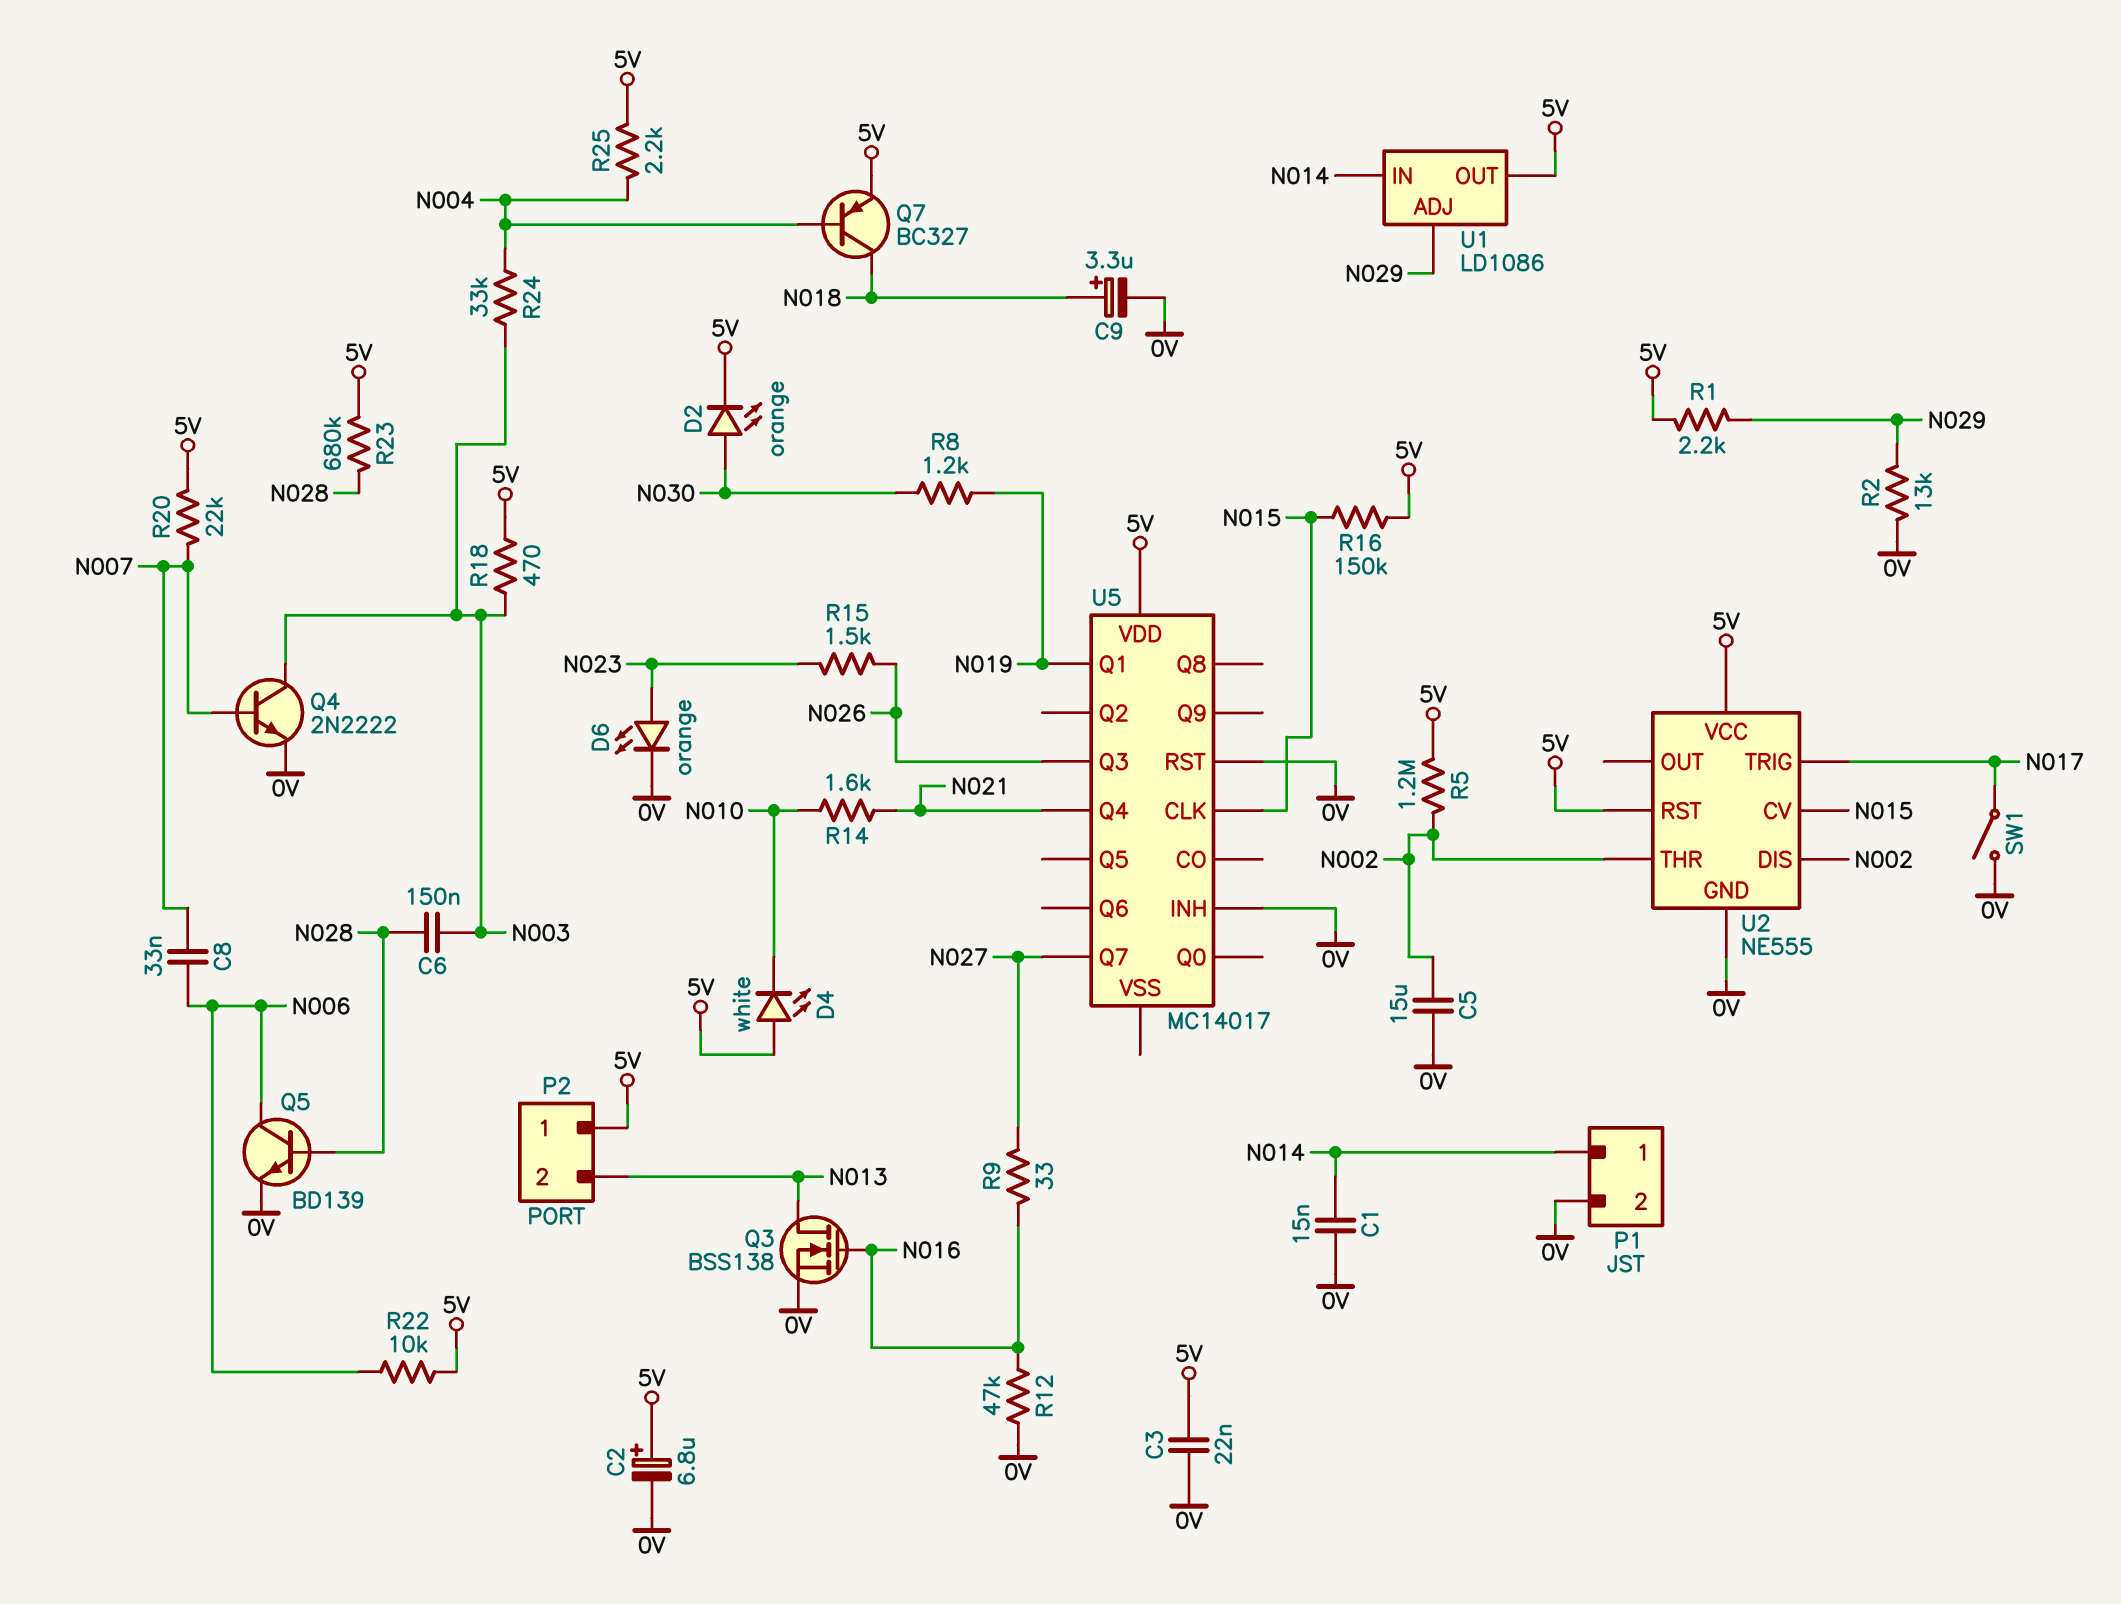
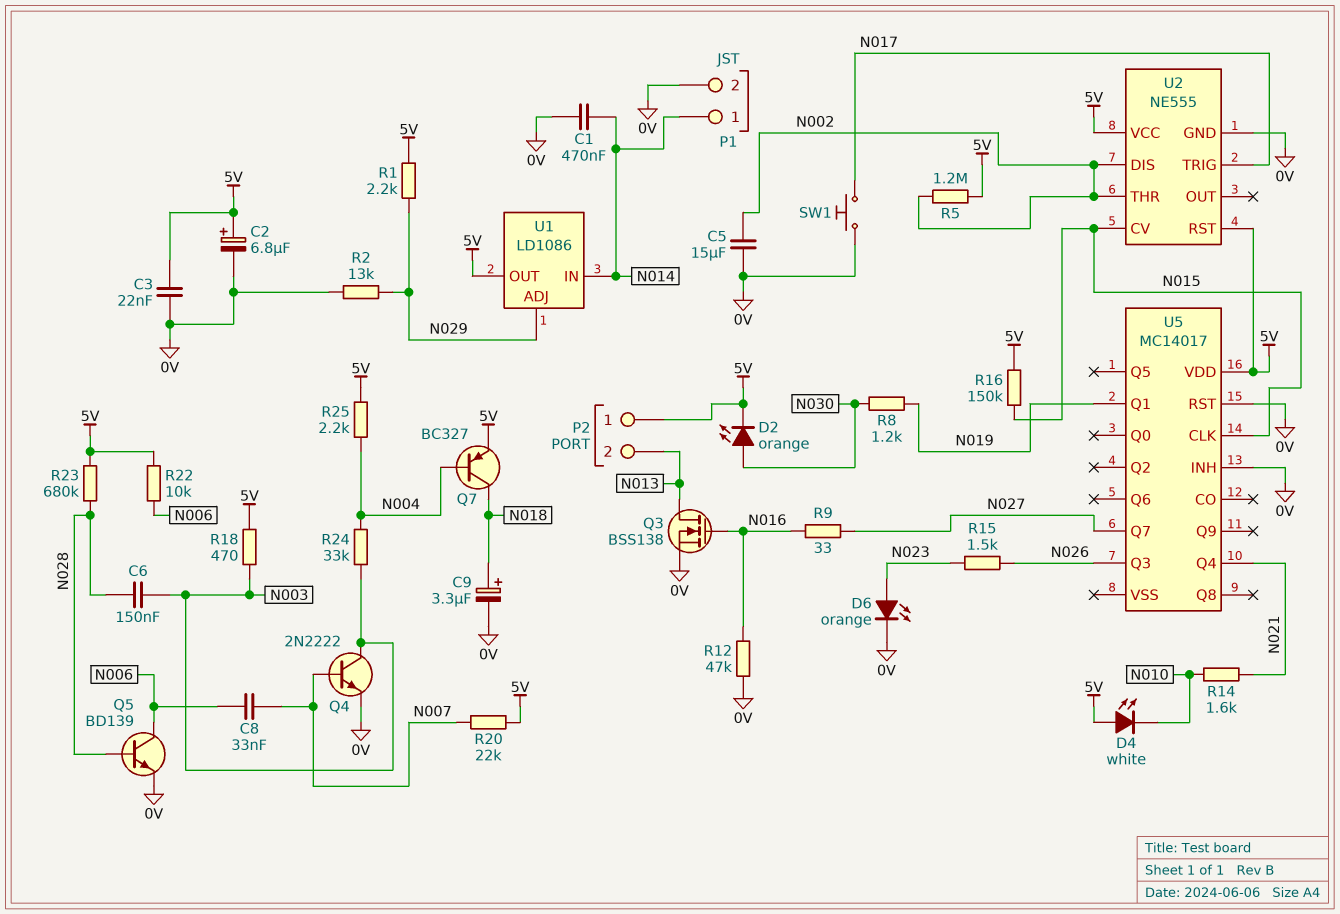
C1: 15nF (0V, N014) -> 470nF (0V, N014)
SW1: switch (0V, N017) -> button (0V, N017)

